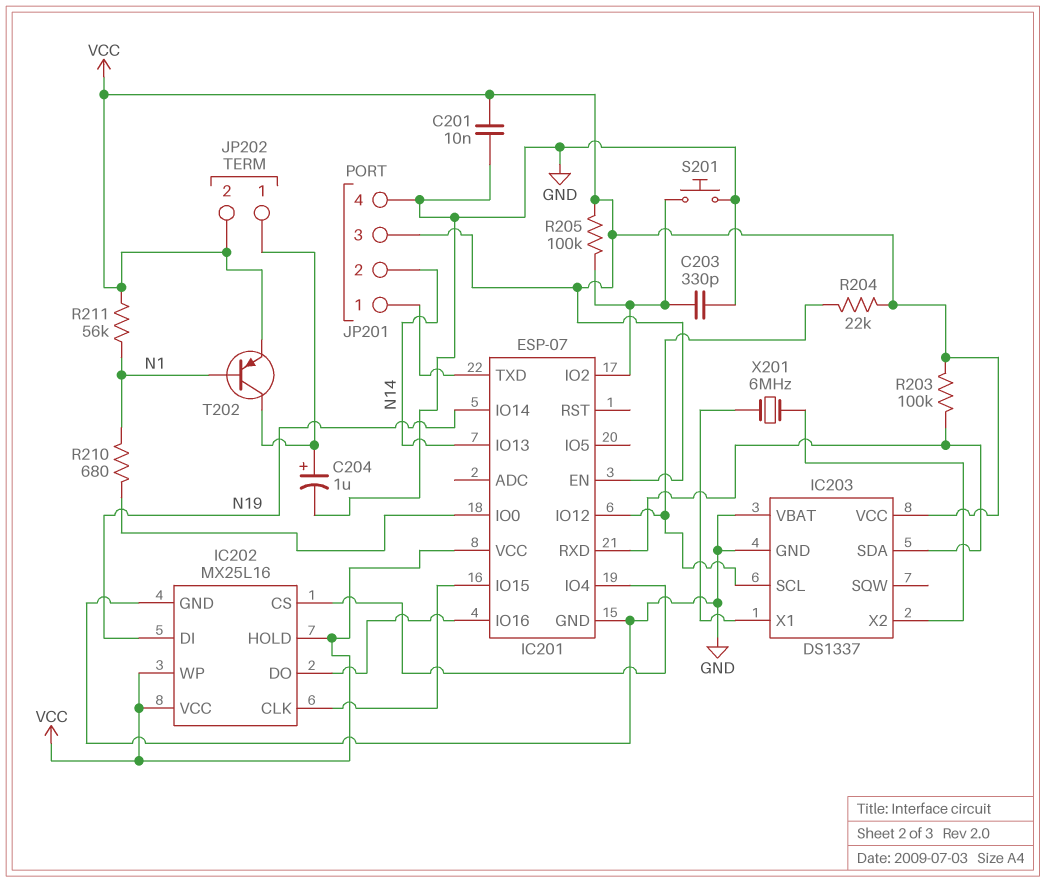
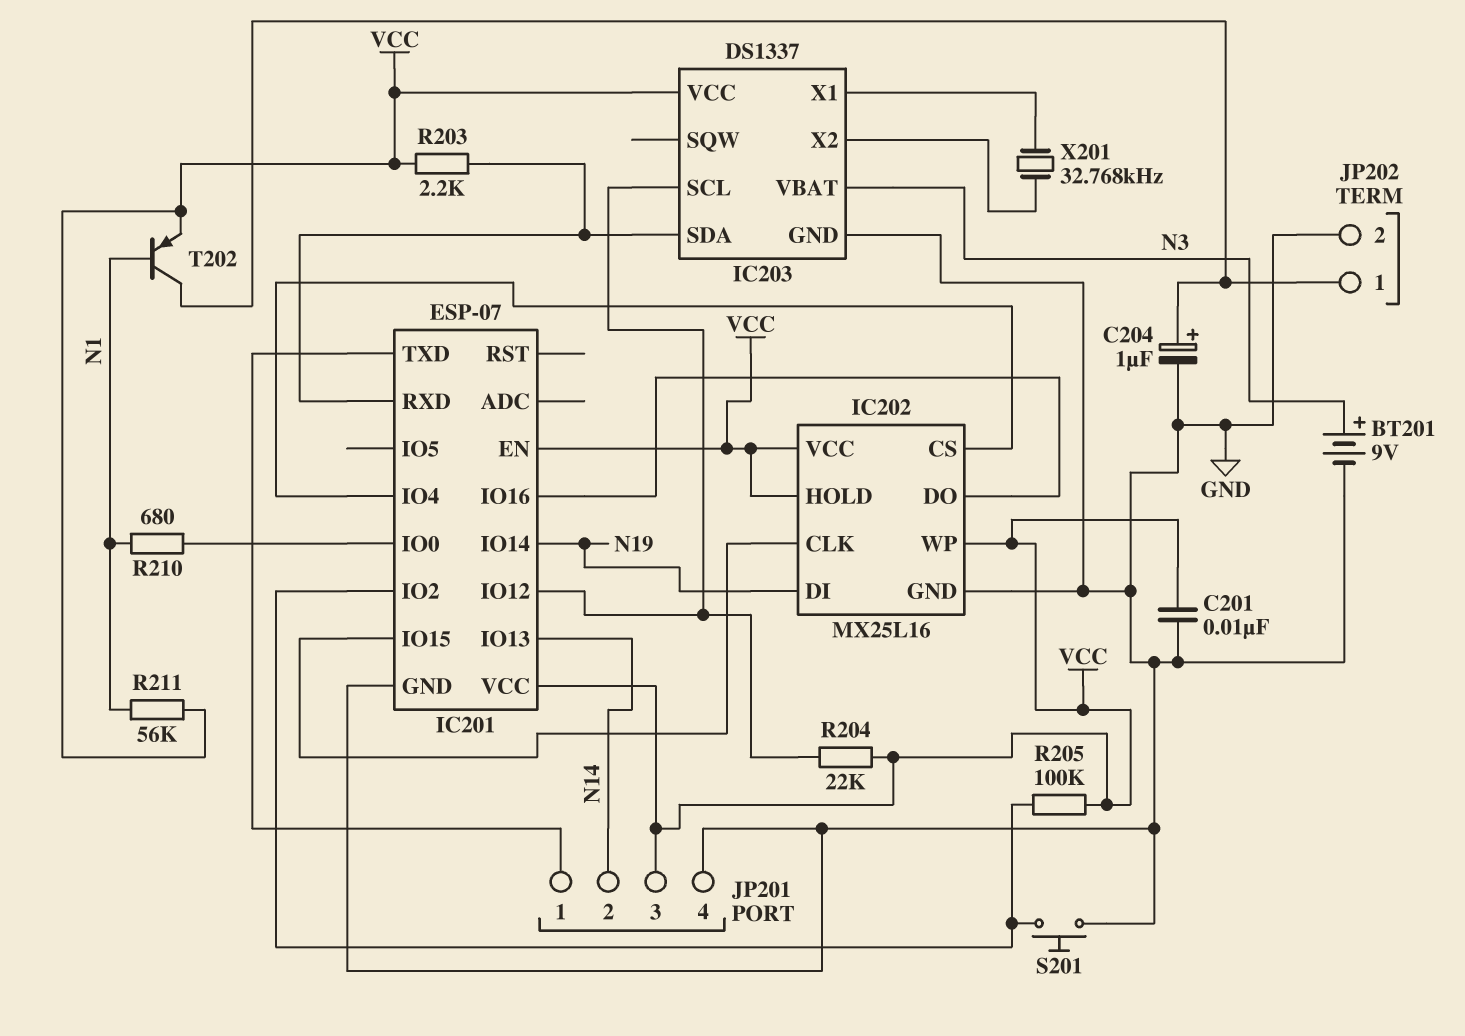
BT201: none -> 9V (plus N3, minus GND)
C203: 330pF (GND, IC201/IO2) -> none
IC203 pin VBAT: GND -> N3
JP202 pin 2: VCC -> GND
R203: 100k (IC201/RXD, VCC) -> 2.2k (IC201/RXD, VCC)
X201: 6MHz (IC203/X1, IC203/X2) -> 32.768kHz (IC203/X1, IC203/X2)

